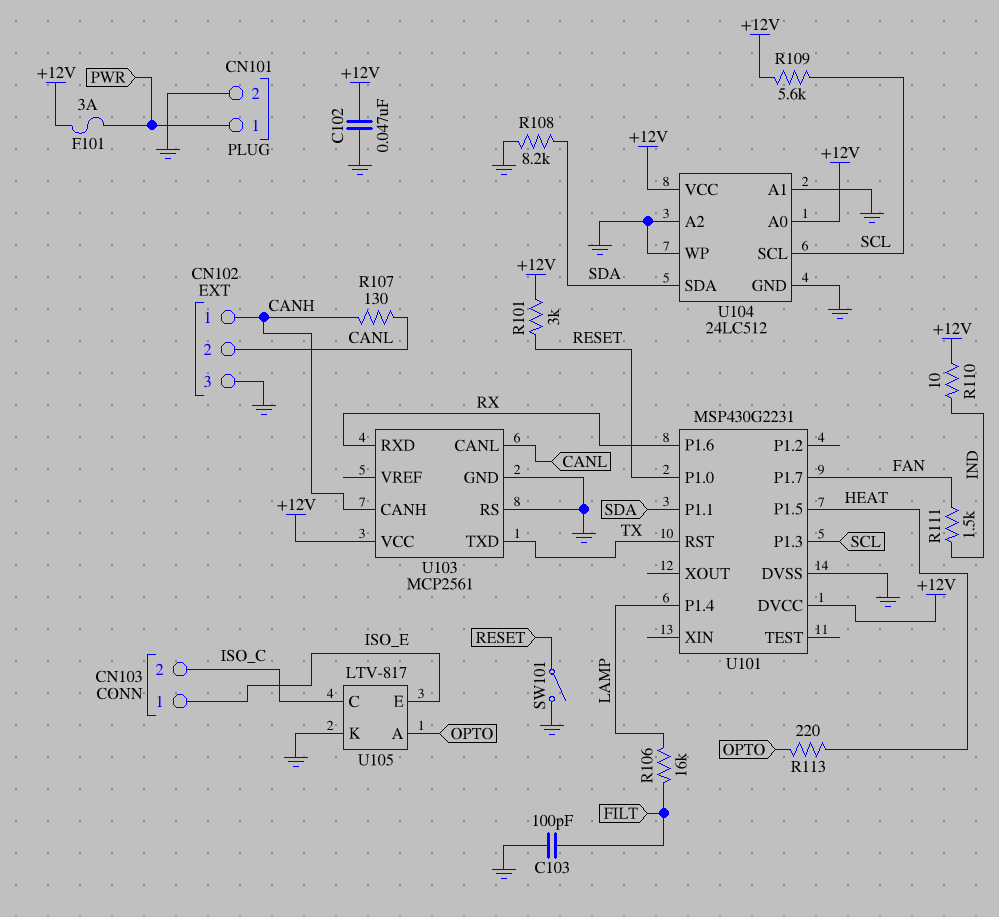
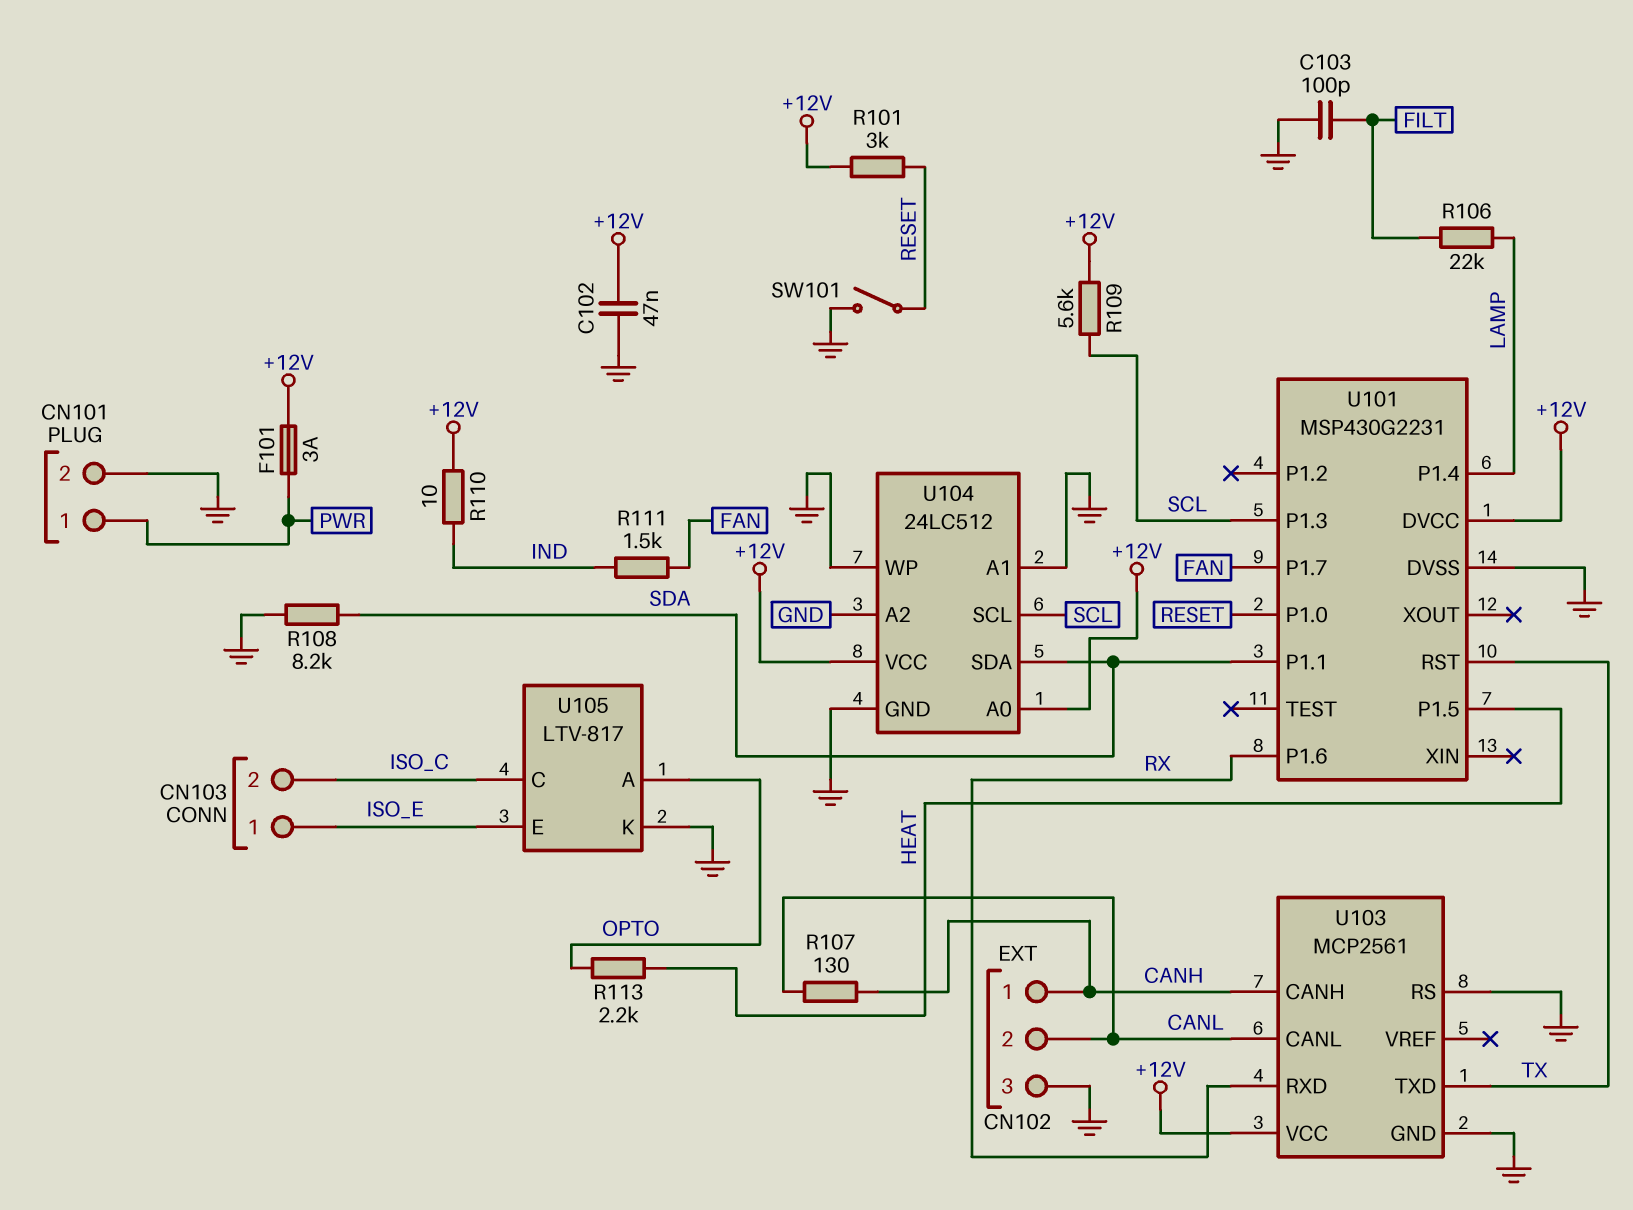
R106: 16k (FILT, LAMP) -> 22k (FILT, LAMP)
R113: 220 (HEAT, OPTO) -> 2.2k (HEAT, OPTO)

